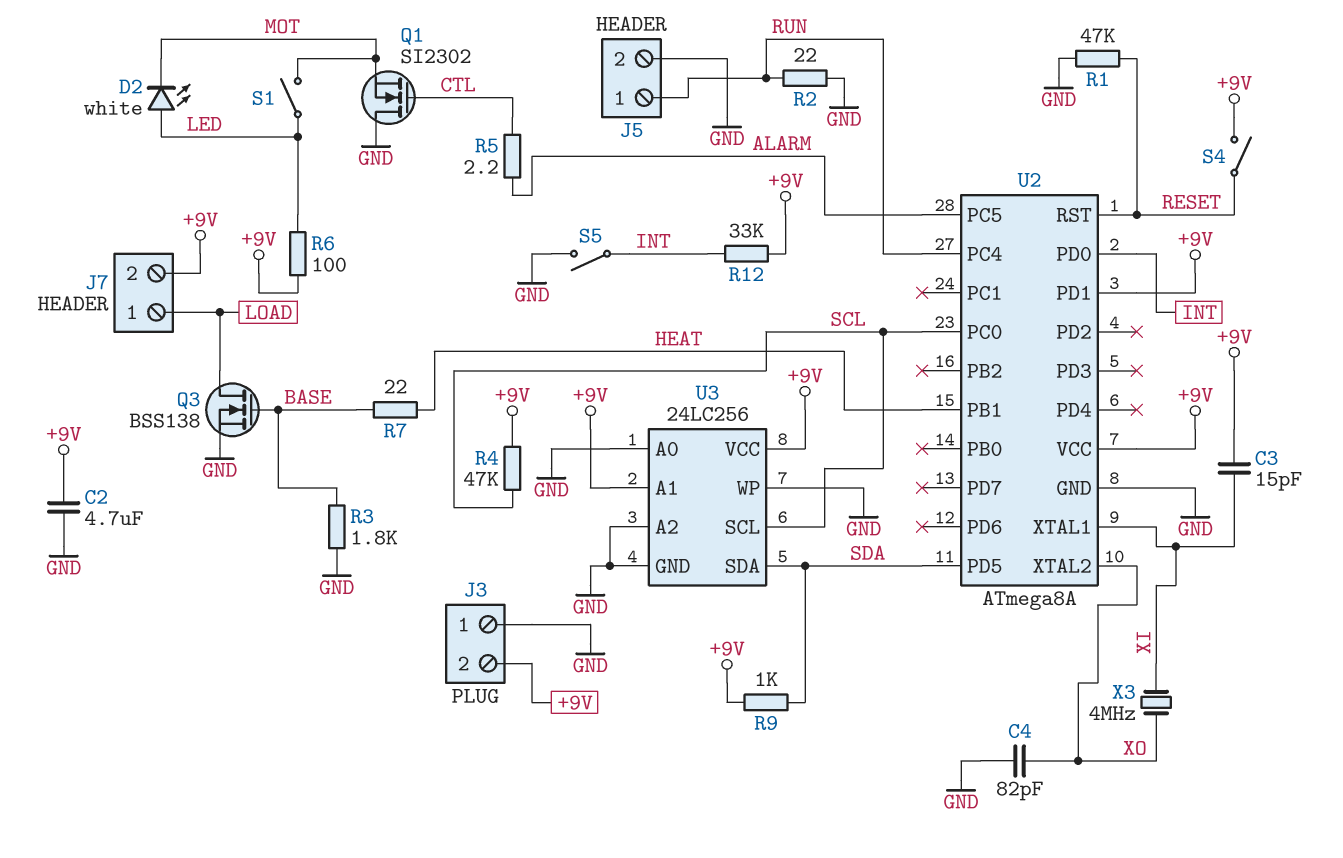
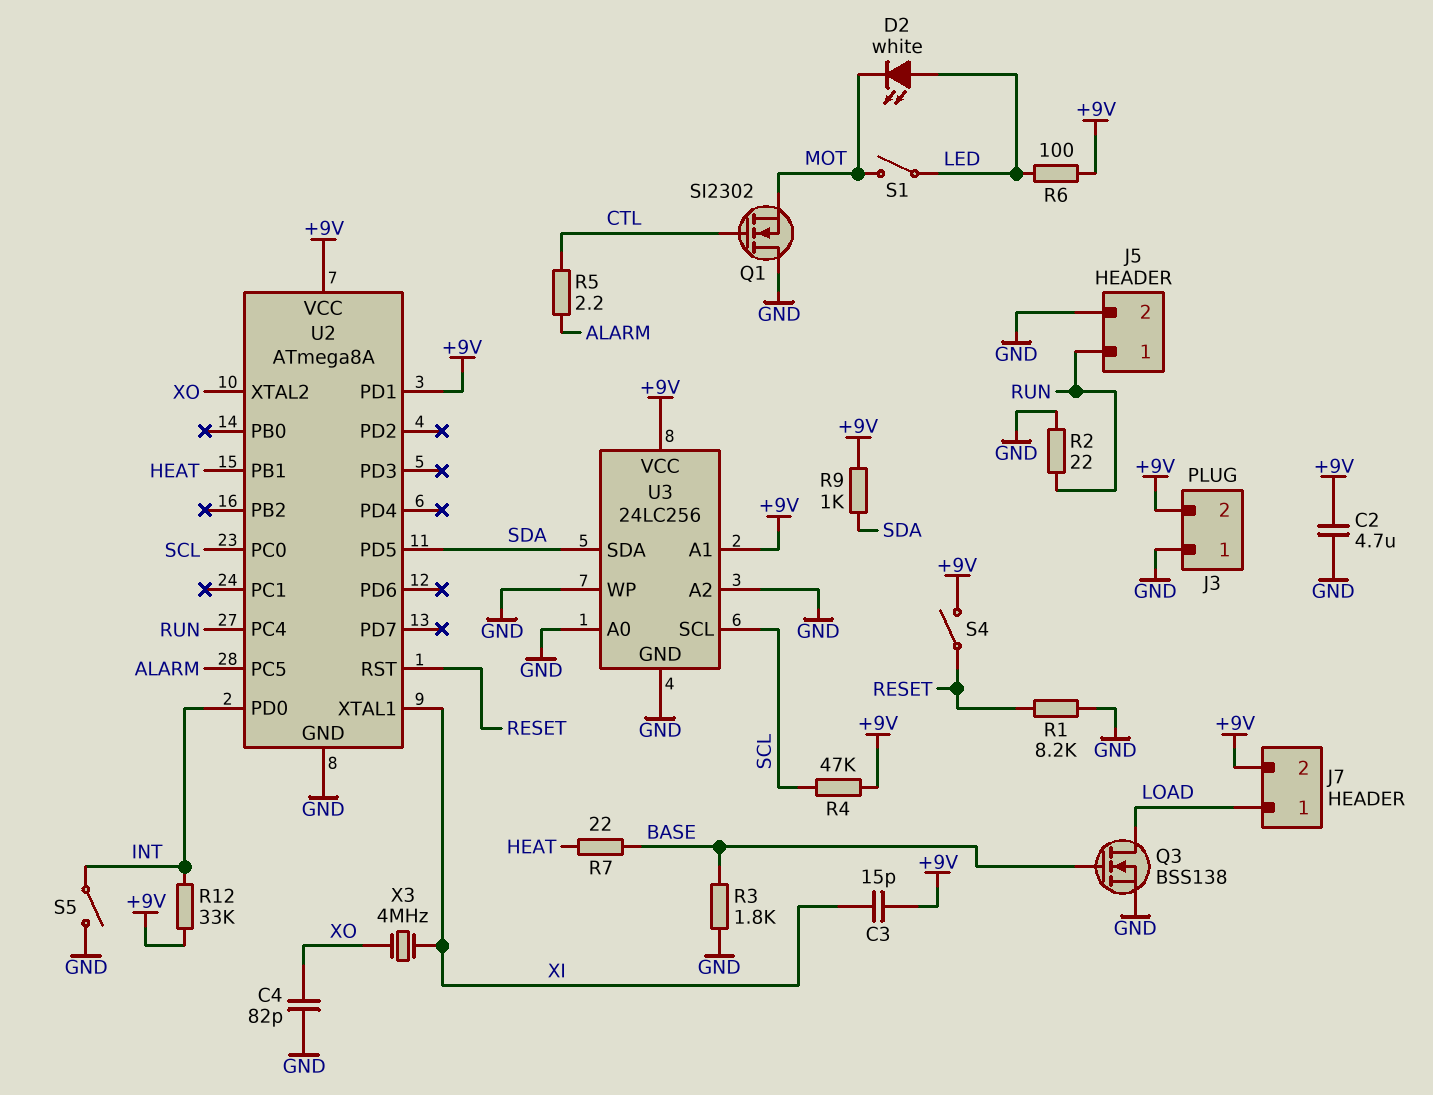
R1: 47k (GND, RESET) -> 8.2k (GND, RESET)

